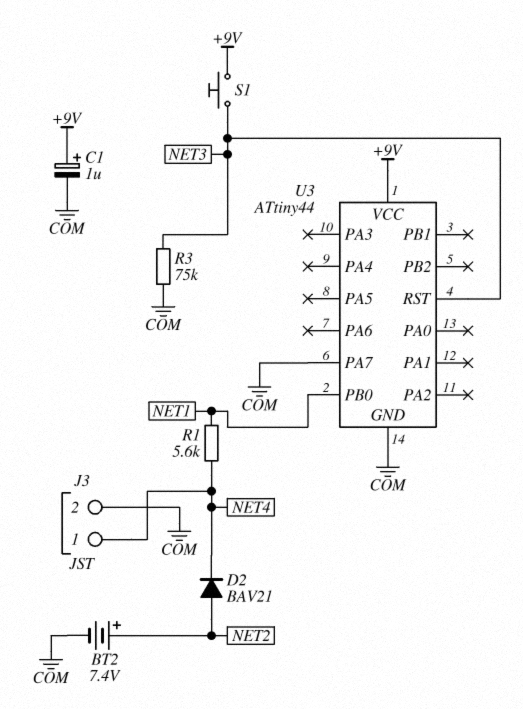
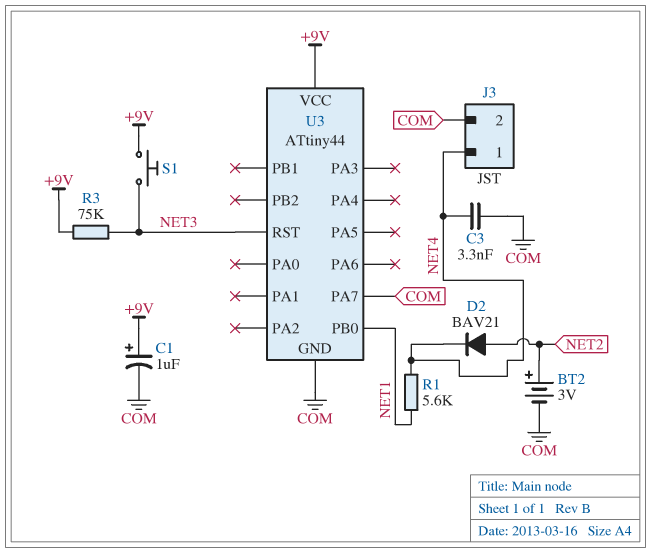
BT2: 7.4V (plus NET2, minus COM) -> 3V (plus NET2, minus COM)
C3: none -> 3.3nF (COM, NET4)
R3: 75k (COM, NET3) -> 75k (+9V, NET3)

